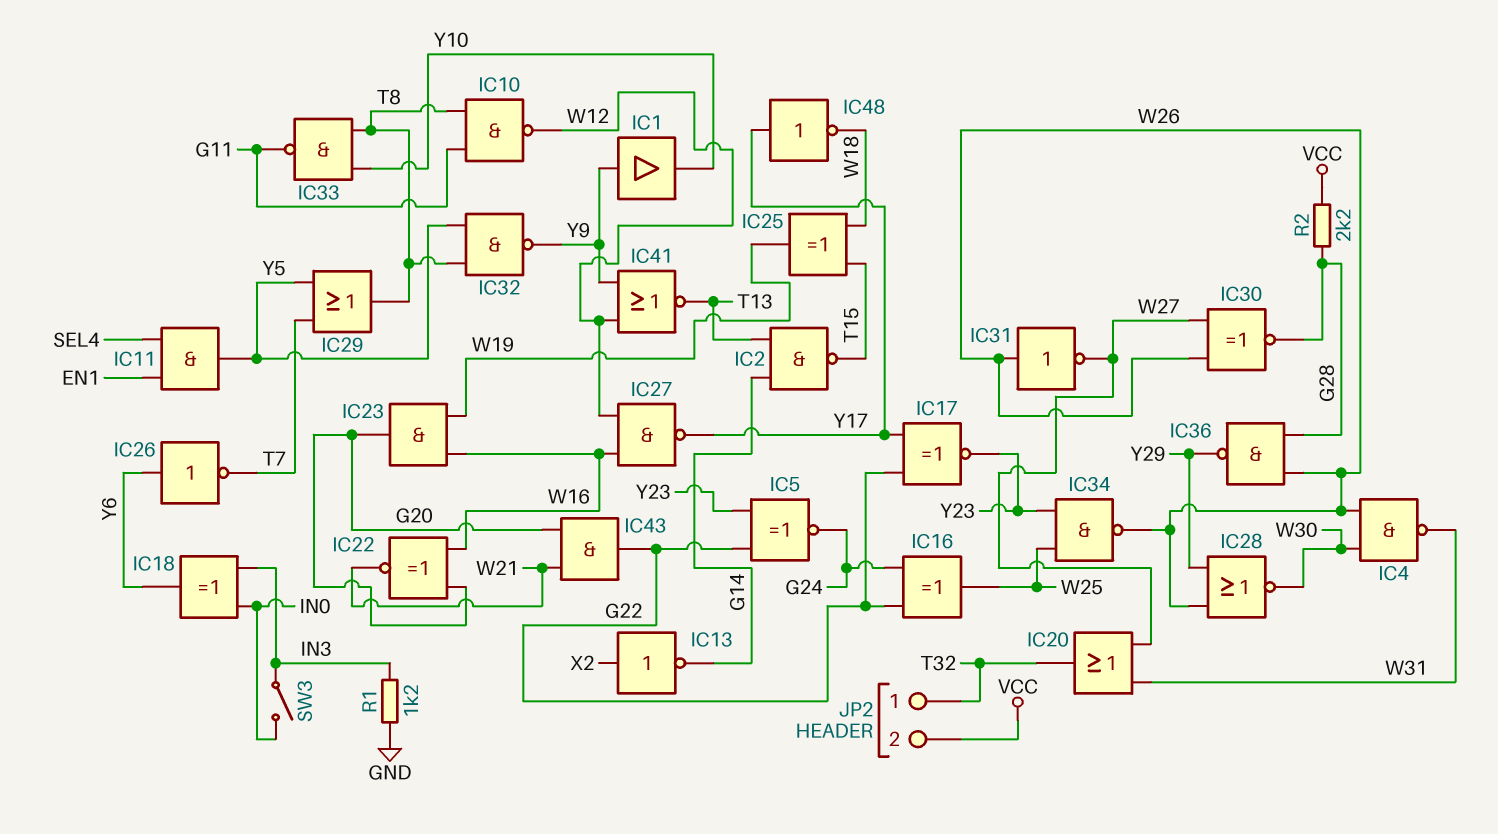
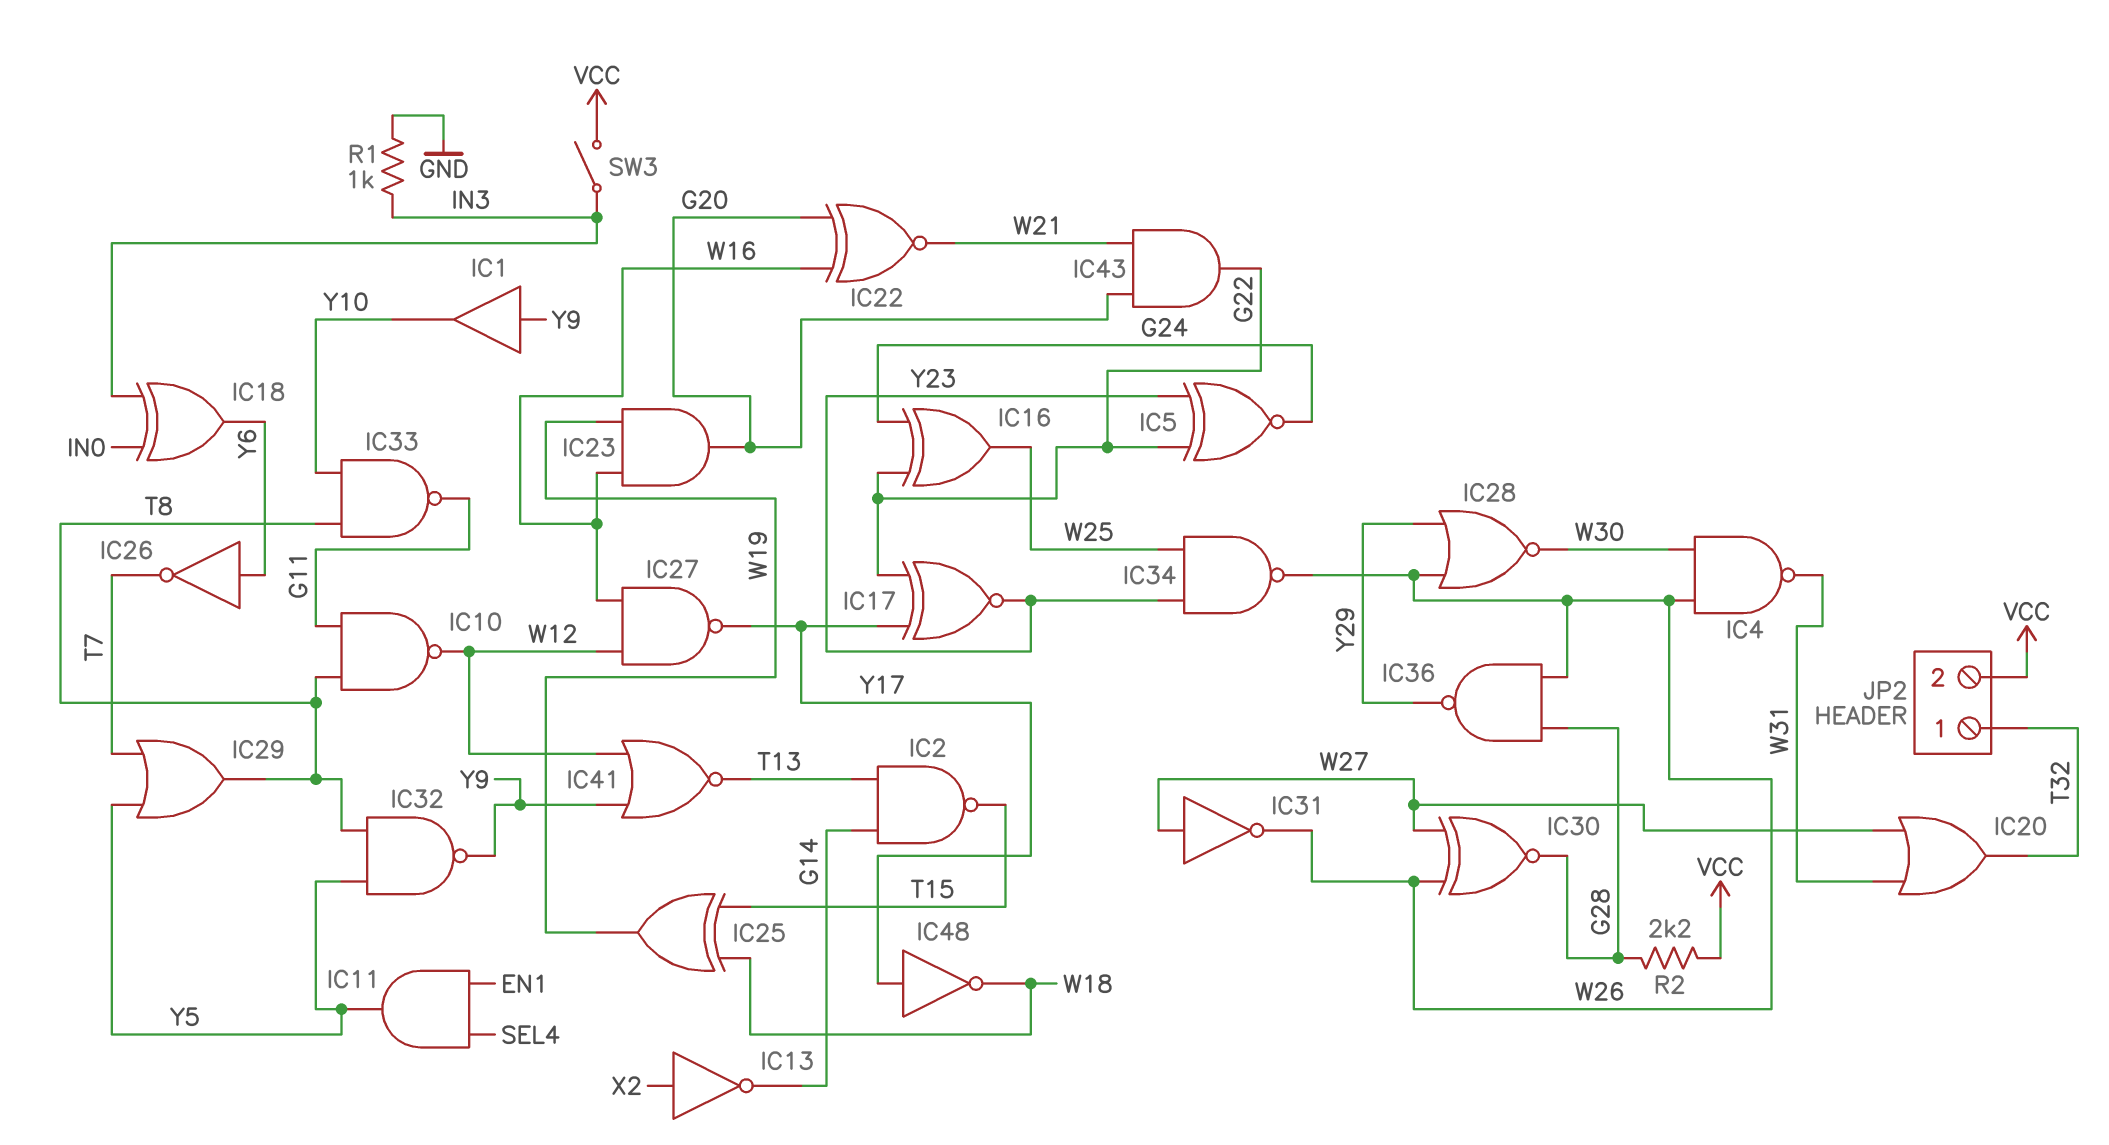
IC31: NOT (in W26, out W27) -> NOT (in W27, out W26)
R1: 1.2k (GND, IN3) -> 1k (GND, IN3)
SW3: switch (IN0, IN3) -> switch (IN3, VCC)

